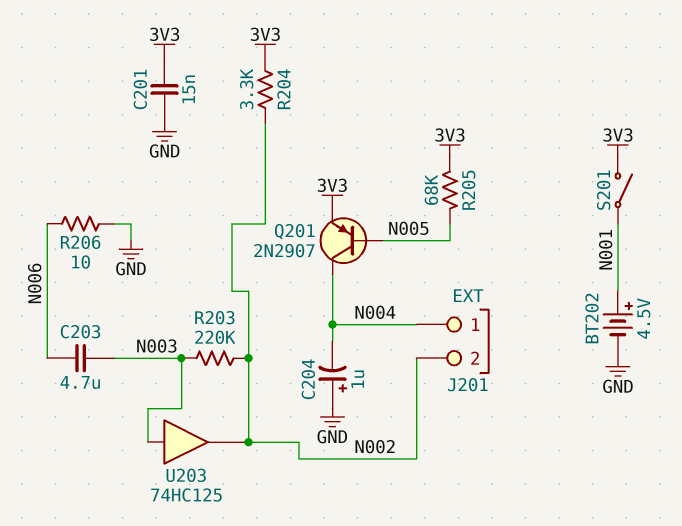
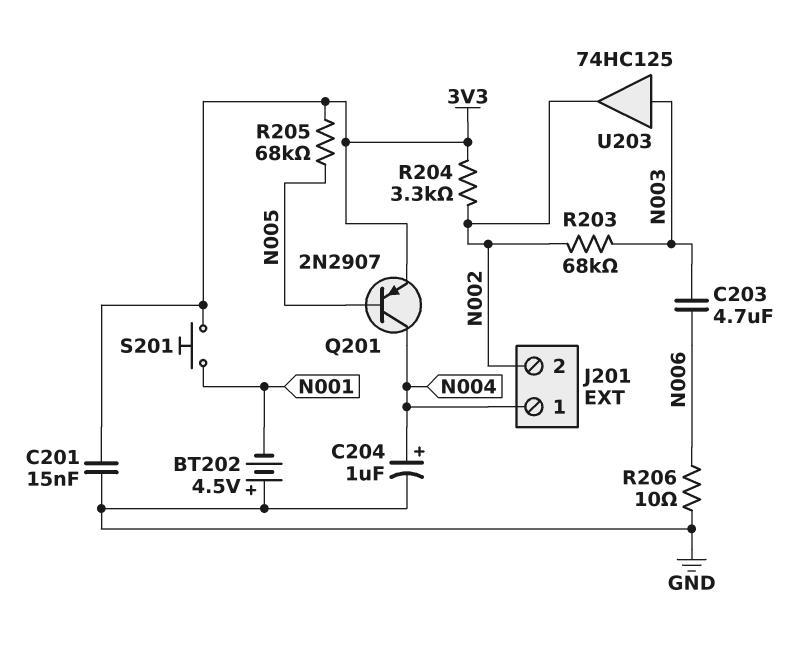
BT202: 4.5V (plus N001, minus GND) -> 4.5V (plus GND, minus N001)
C204: 1uF (plus GND, minus N004) -> 1uF (plus N004, minus GND)
R203: 220k (N002, N003) -> 68k (N002, N003)
S201: switch (3V3, N001) -> button (3V3, N001)

